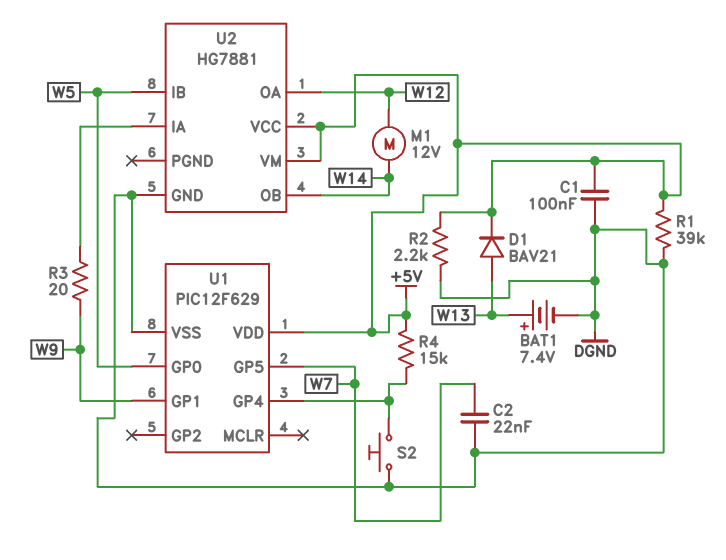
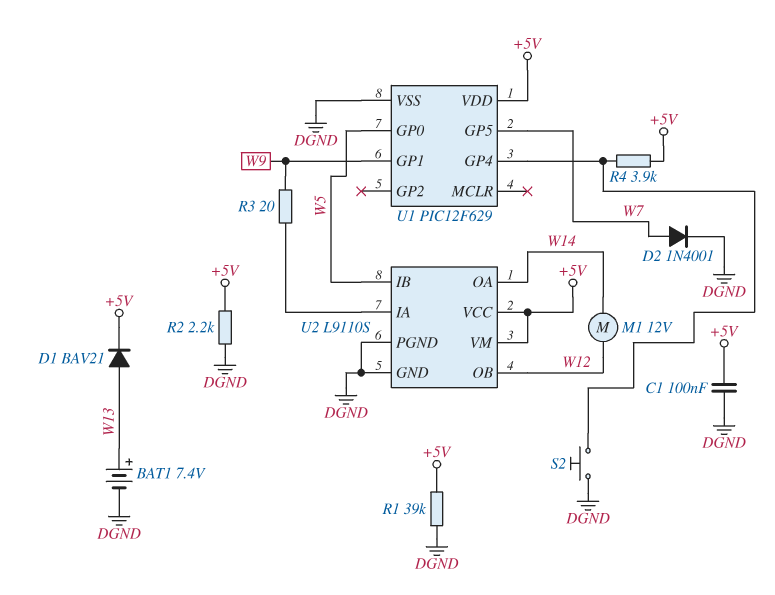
C2: 22nF (DGND, W7) -> none
D2: none -> diode 1N4001 (A W7, K DGND)
R4: 15k (+5V, U1/GP4) -> 3.9k (+5V, U1/GP4)
U2: HG7881 -> L9110S
U2 pin OA: W12 -> W14
U2 pin OB: W14 -> W12
U2 pin PGND: none -> DGND

